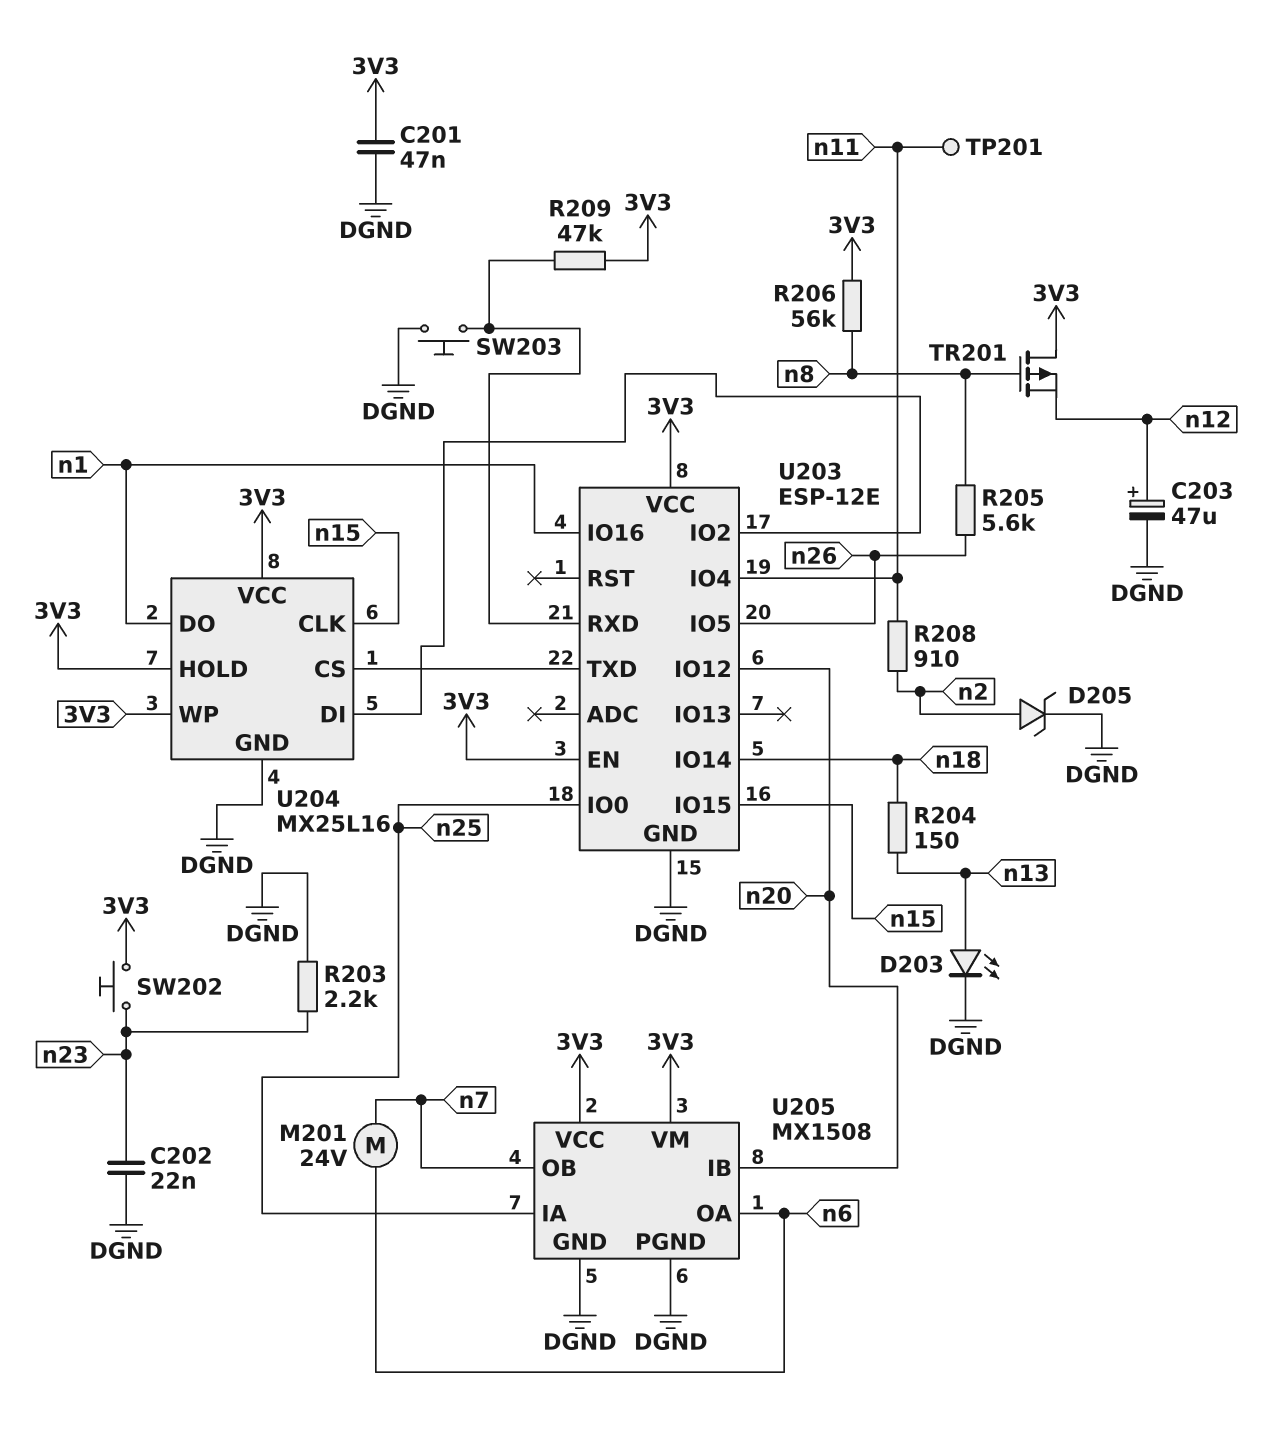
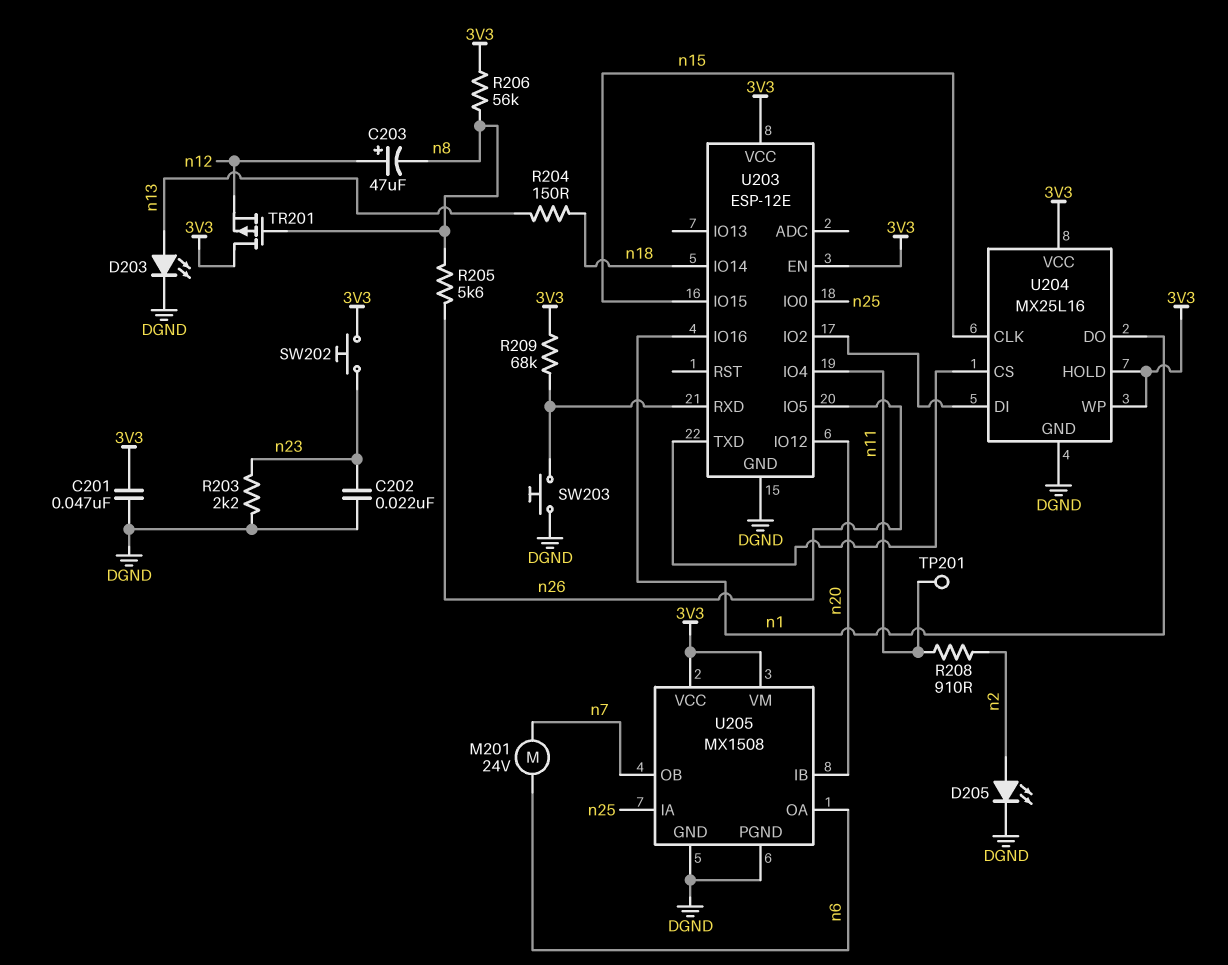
C203: 47uF (plus n12, minus DGND) -> 47uF (plus n12, minus n8)
D205: zener (A n2, K DGND) -> LED (A n2, K DGND)
R209: 47k (3V3, U203/RXD) -> 68k (3V3, U203/RXD)

